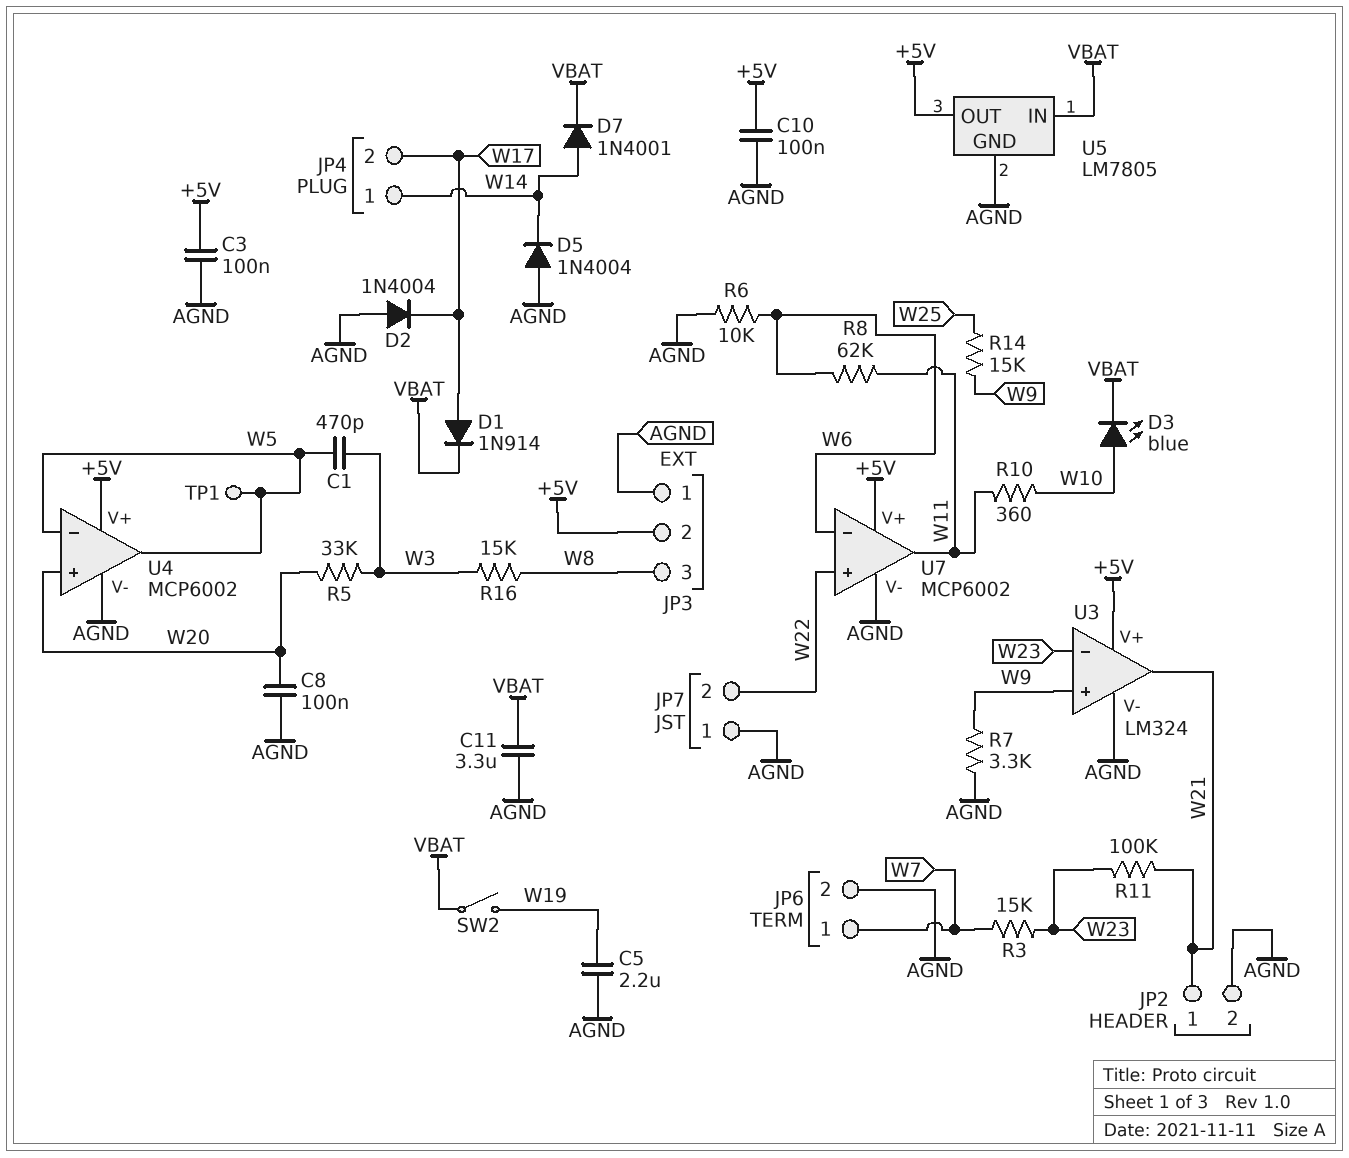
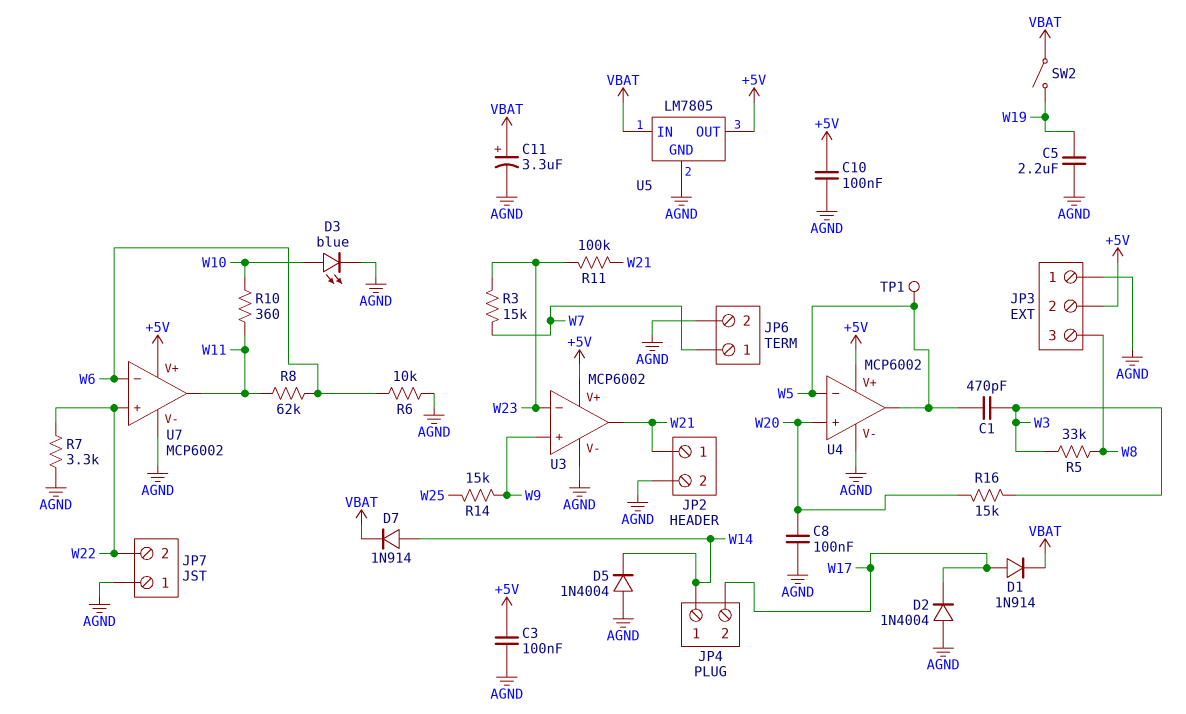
C11: 3.3uF (AGND, VBAT) -> 3.3uF (plus VBAT, minus AGND)
D3: LED blue (A W10, K VBAT) -> LED blue (A W10, K AGND)
D7: diode 1N4001 (A W14, K VBAT) -> diode 1N914 (A W14, K VBAT)
R5: 33k (W3, W20) -> 33k (W3, W8)
R7: 3.3k (AGND, W9) -> 3.3k (AGND, W22)
R16: 15k (W3, W8) -> 15k (W3, W20)
U3: LM324 -> MCP6002

